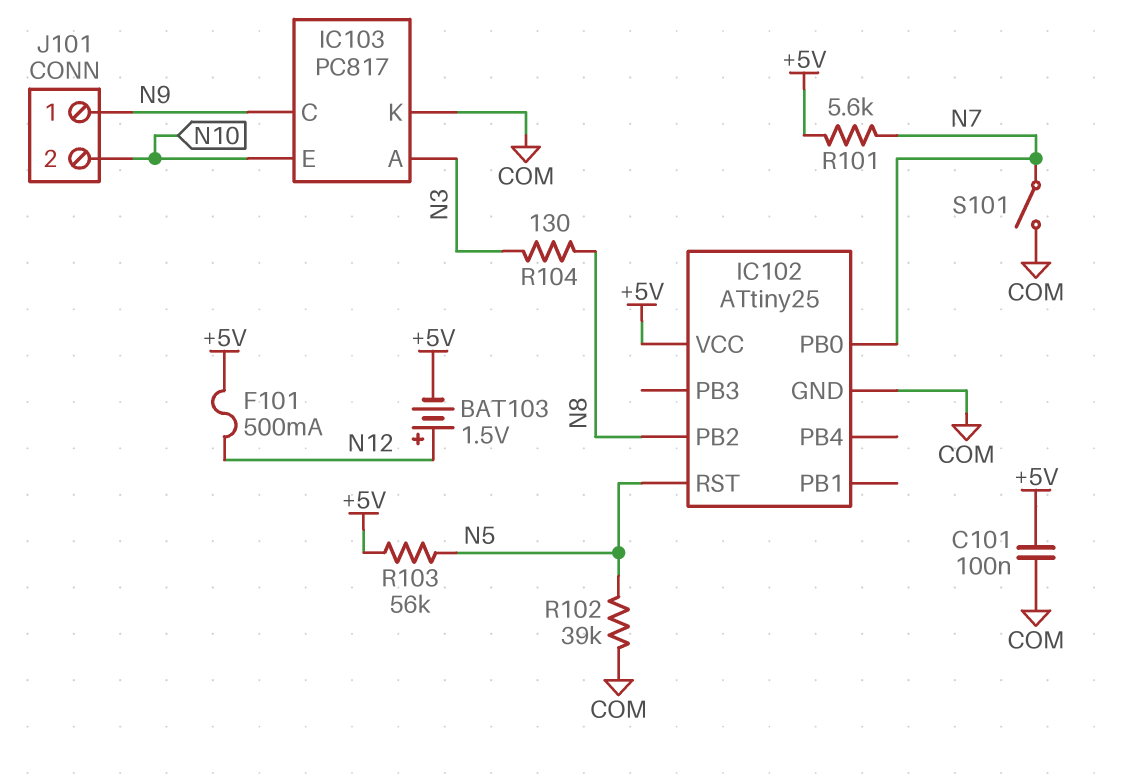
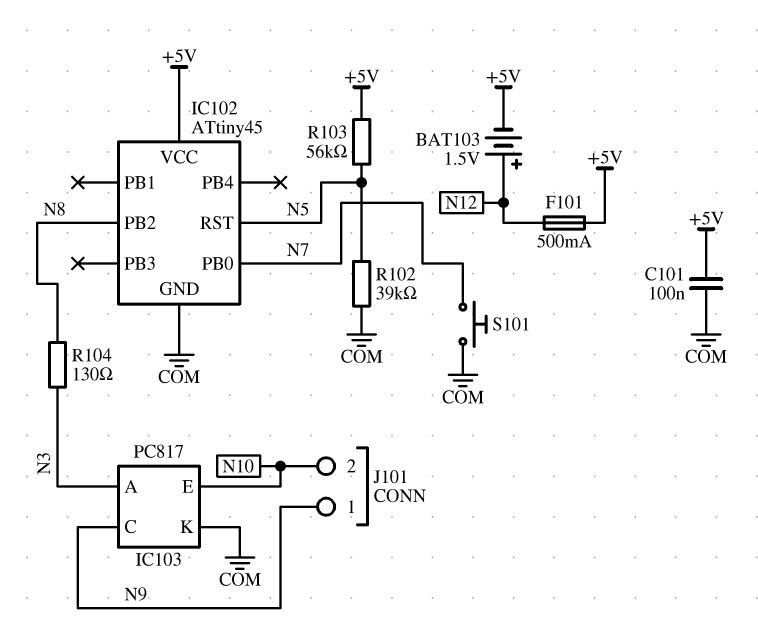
IC102: ATtiny25 -> ATtiny45
R101: 5.6k (+5V, N7) -> none
S101: switch (COM, N7) -> button (COM, N7)

